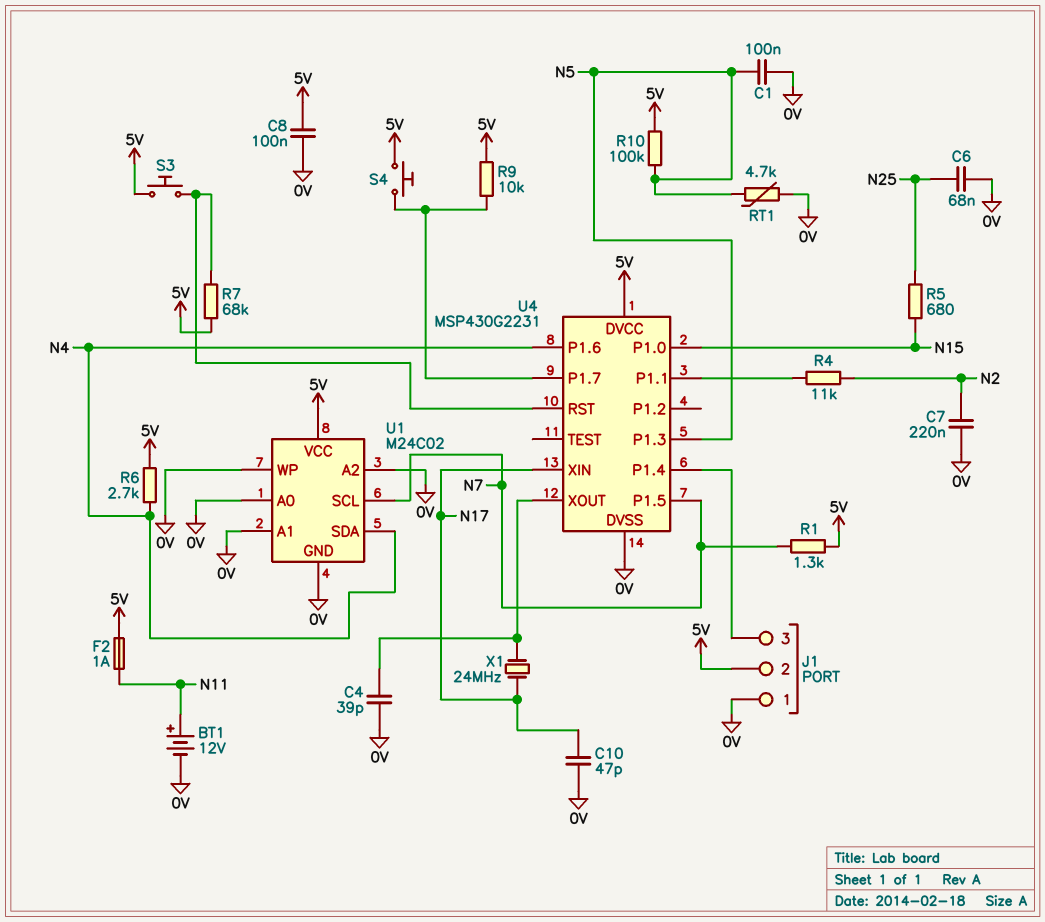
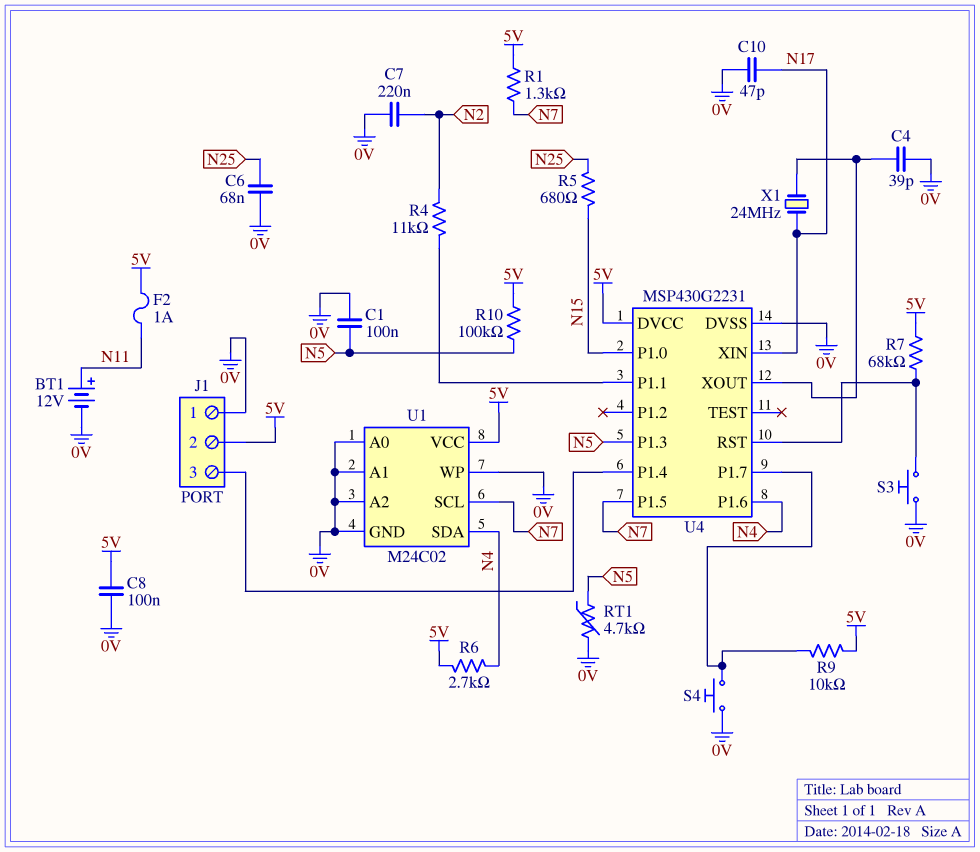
S3: button (5V, U4/RST) -> button (0V, U4/RST)
S4: button (5V, U4/P1.7) -> button (0V, U4/P1.7)

